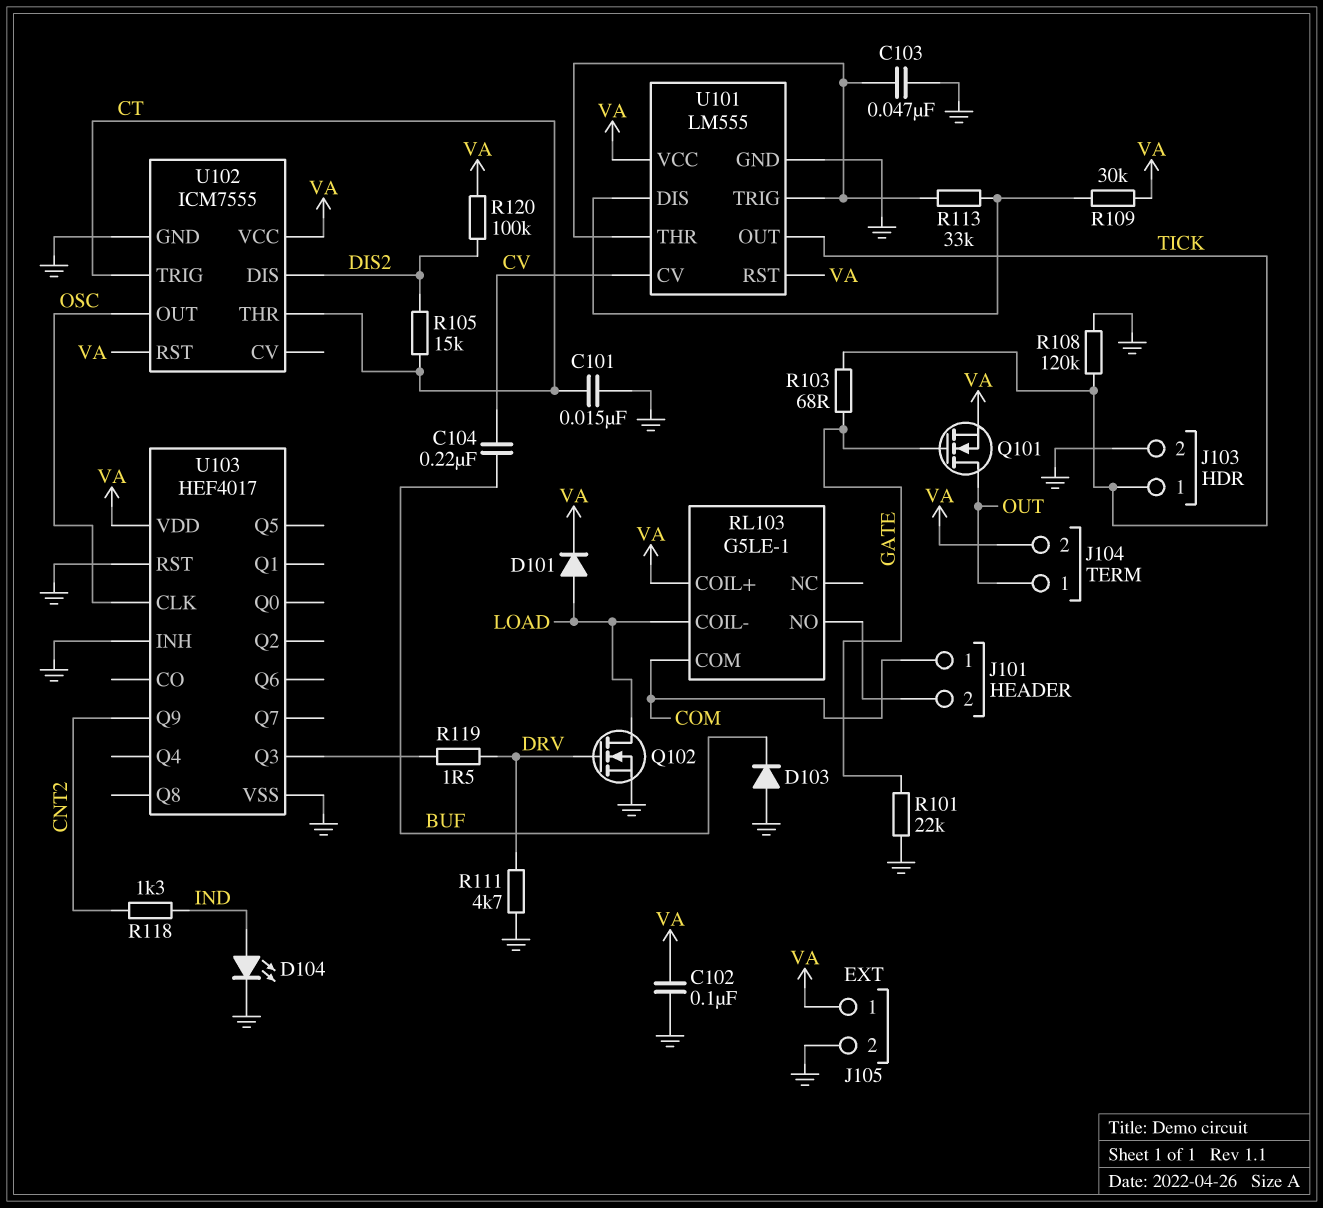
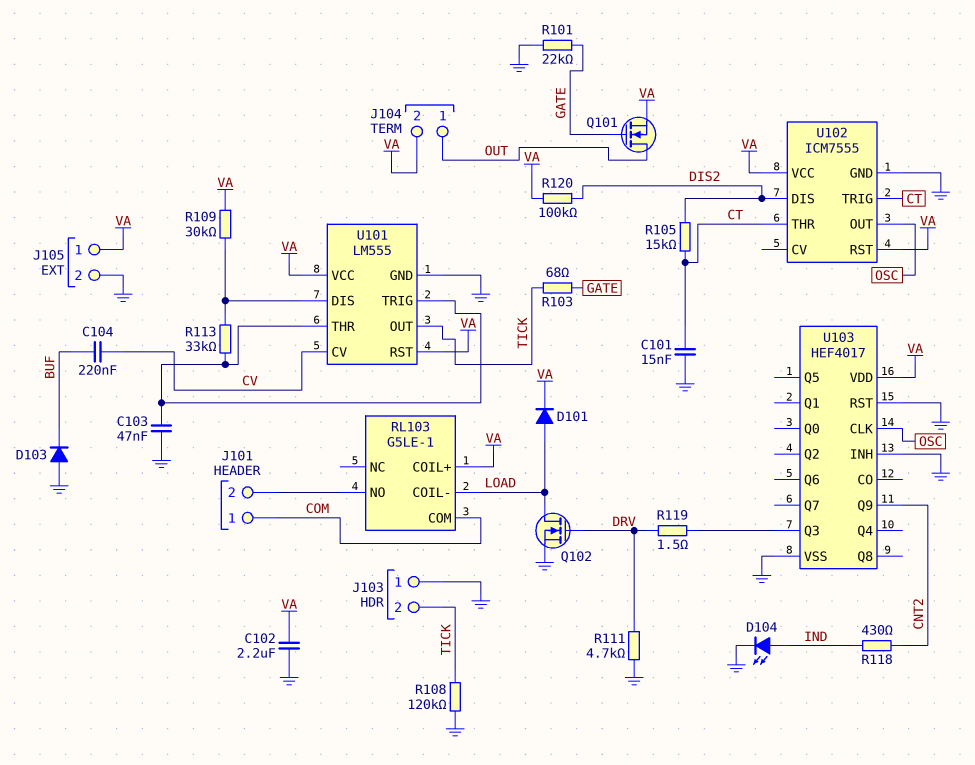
C102: 100nF (GND, VA) -> 2.2uF (GND, VA)
J103 pin 1: TICK -> GND
J103 pin 2: GND -> TICK
R118: 1.3k (CNT2, IND) -> 430 (CNT2, IND)

